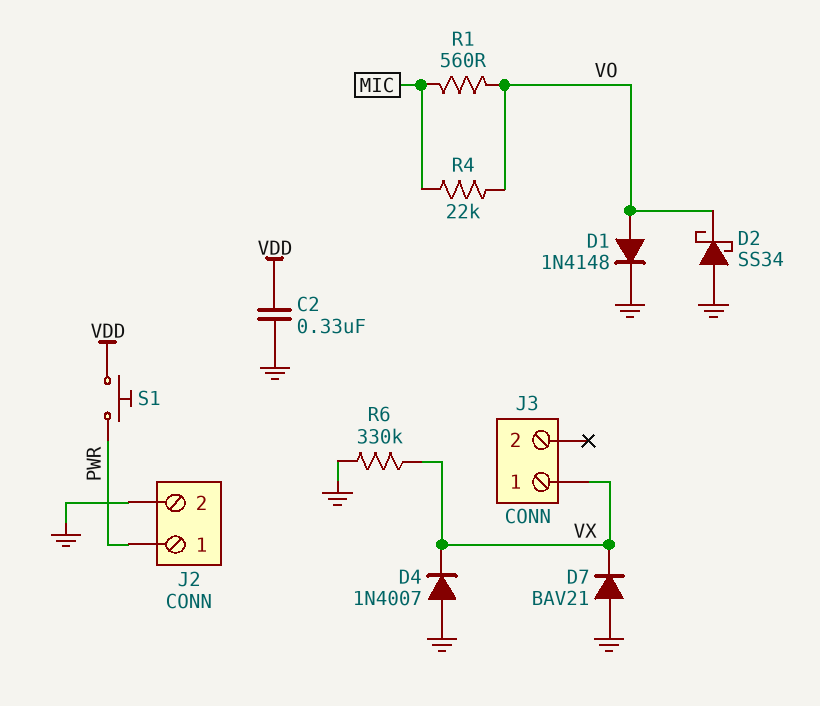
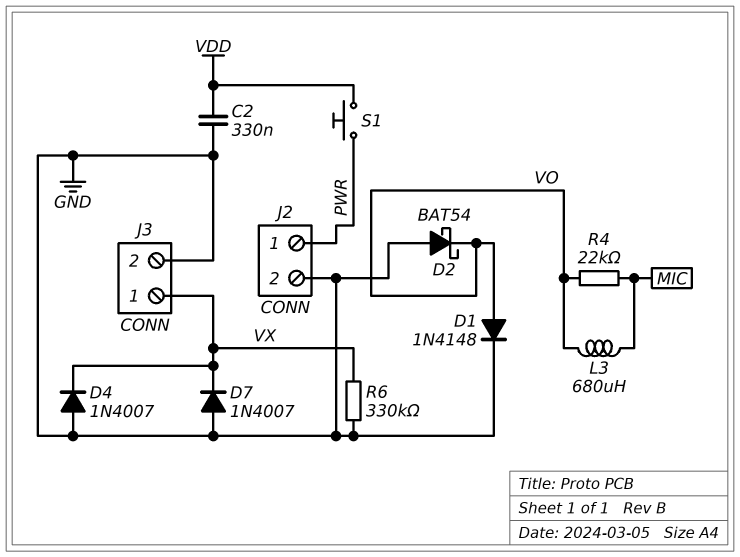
D2: schottky SS34 (A GND, K VO) -> schottky BAT54 (A GND, K VO)
D7: diode BAV21 (A GND, K VX) -> diode 1N4007 (A GND, K VX)
J3 pin 2: none -> GND
L3: none -> 680uH (MIC, VO)
R1: 560 (MIC, VO) -> none

